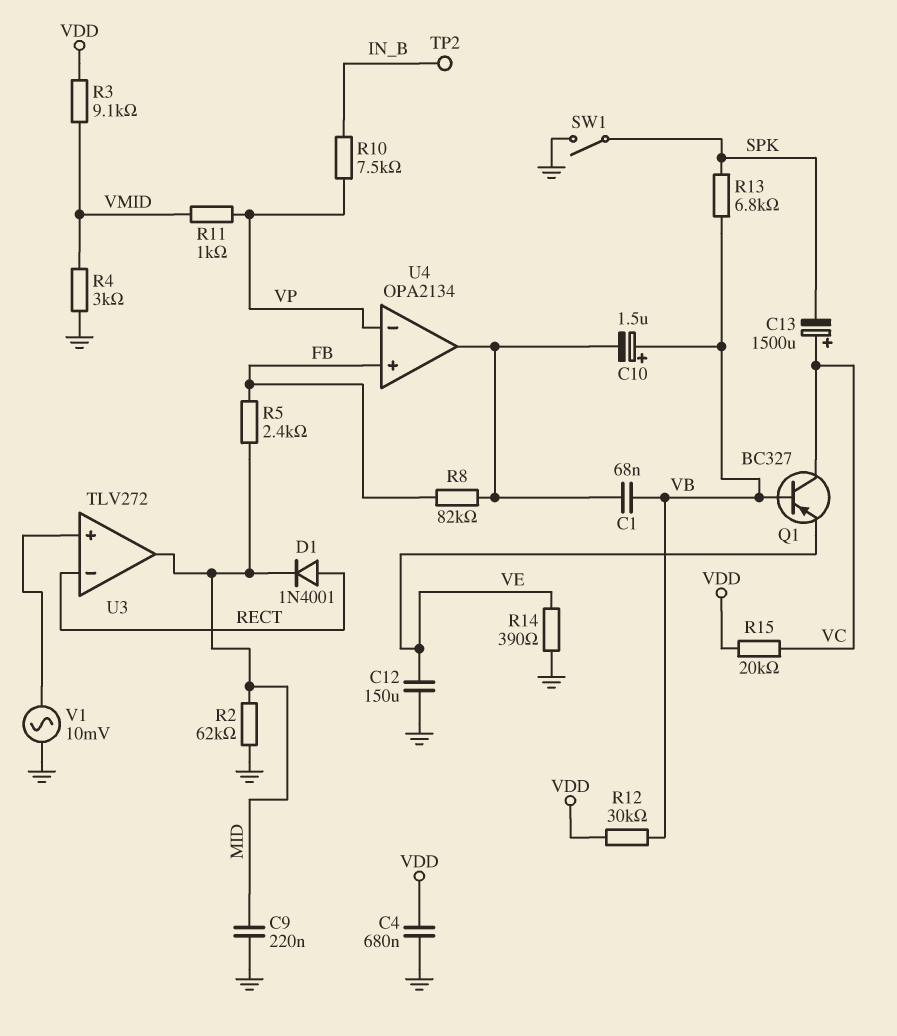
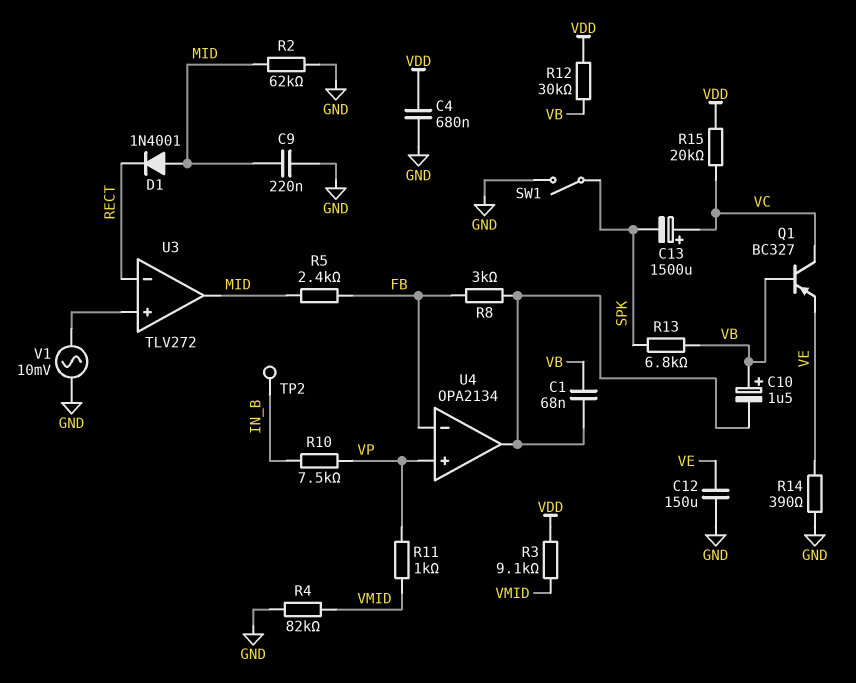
D1: diode 1N4001 (A RECT, K MID) -> diode 1N4001 (A MID, K RECT)
R4: 3k (GND, VMID) -> 82k (GND, VMID)
R8: 82k (FB, U4/out) -> 3k (FB, U4/out)
U4 pin in+: FB -> VP
U4 pin in-: VP -> FB

